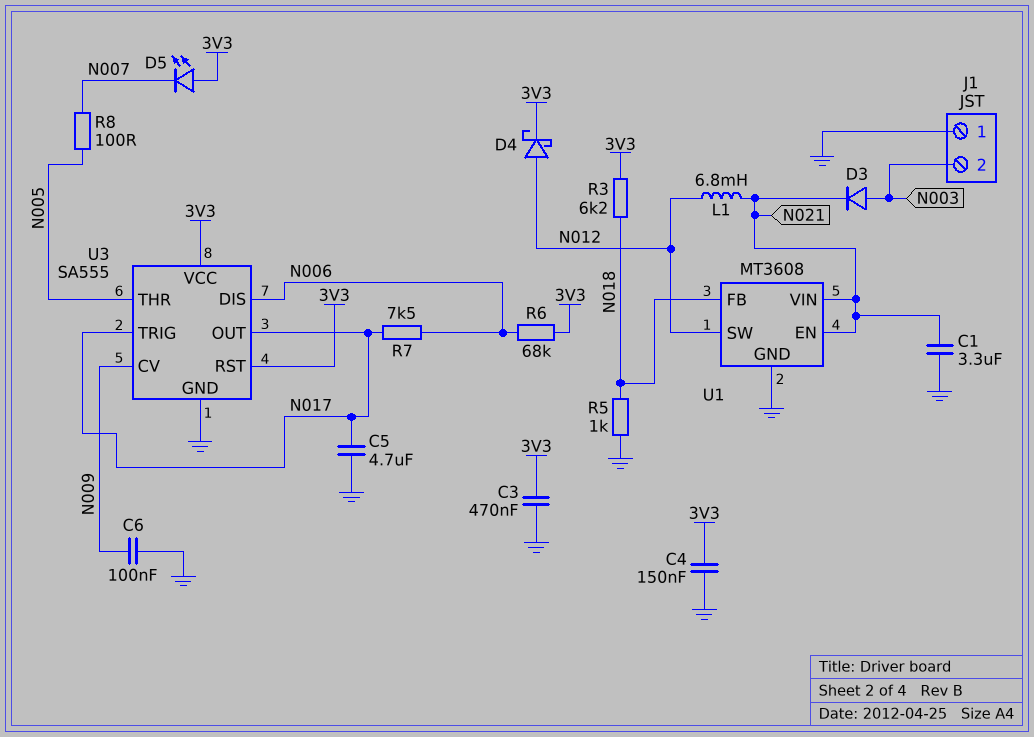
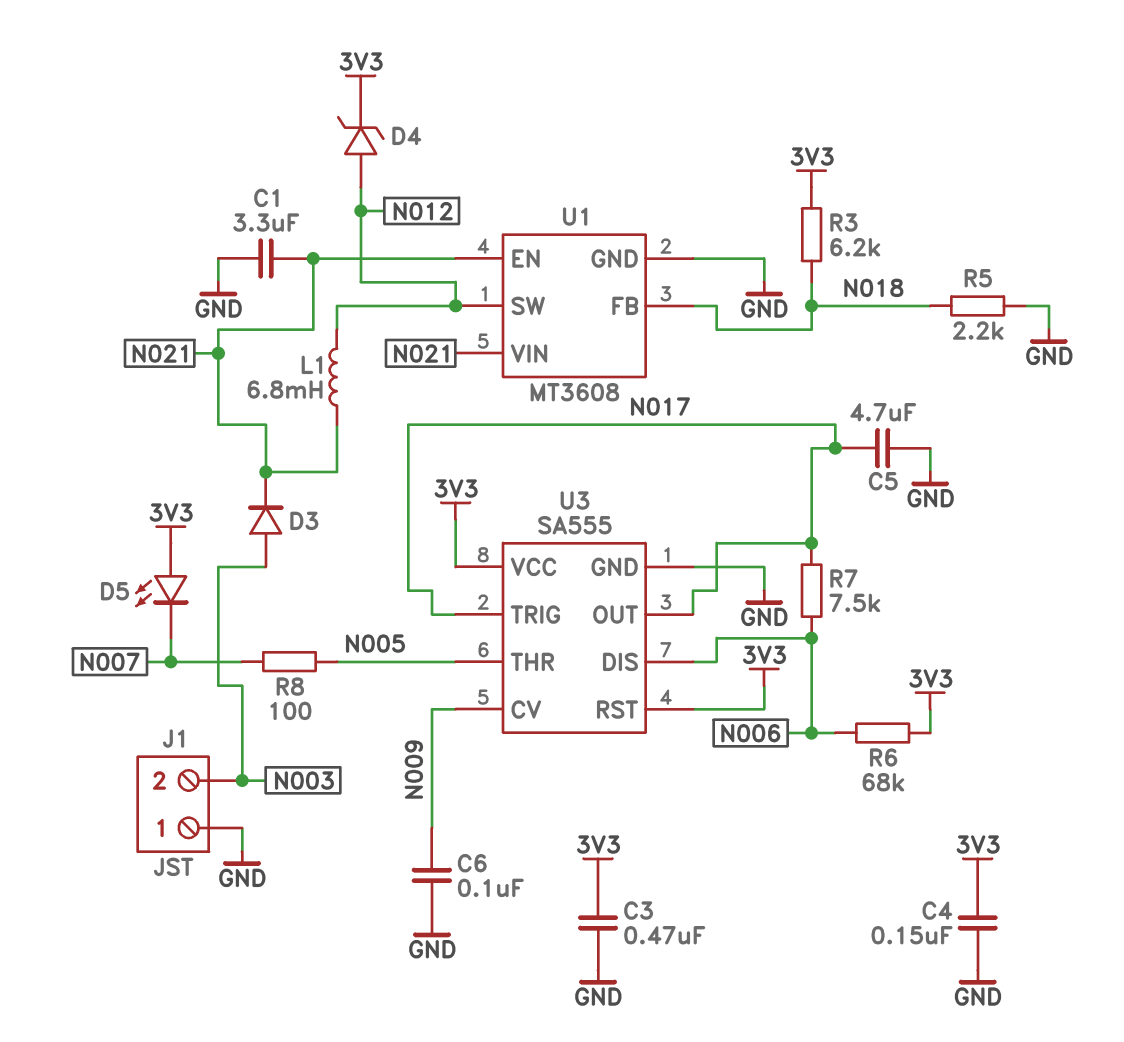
D4: schottky (A N012, K 3V3) -> zener (A N012, K 3V3)
R5: 1k (GND, N018) -> 2.2k (GND, N018)

